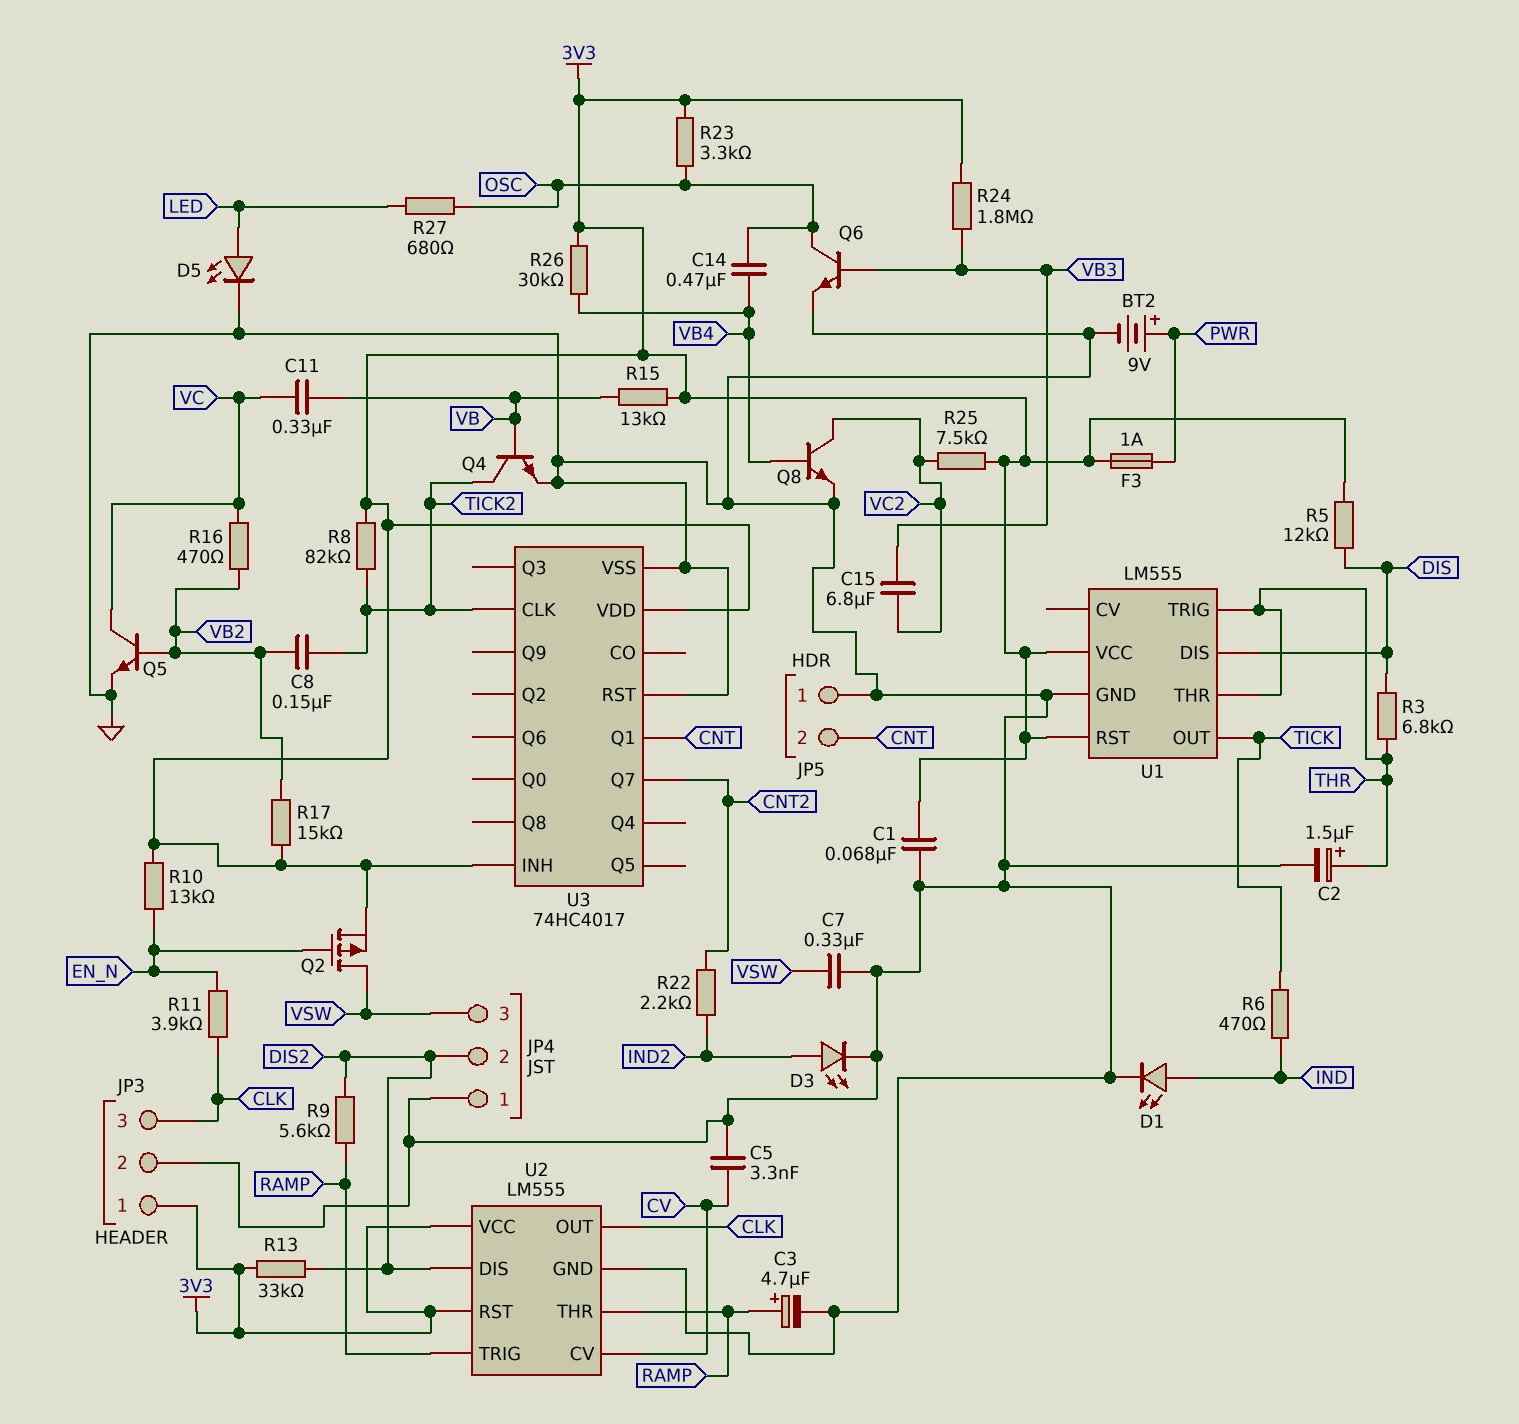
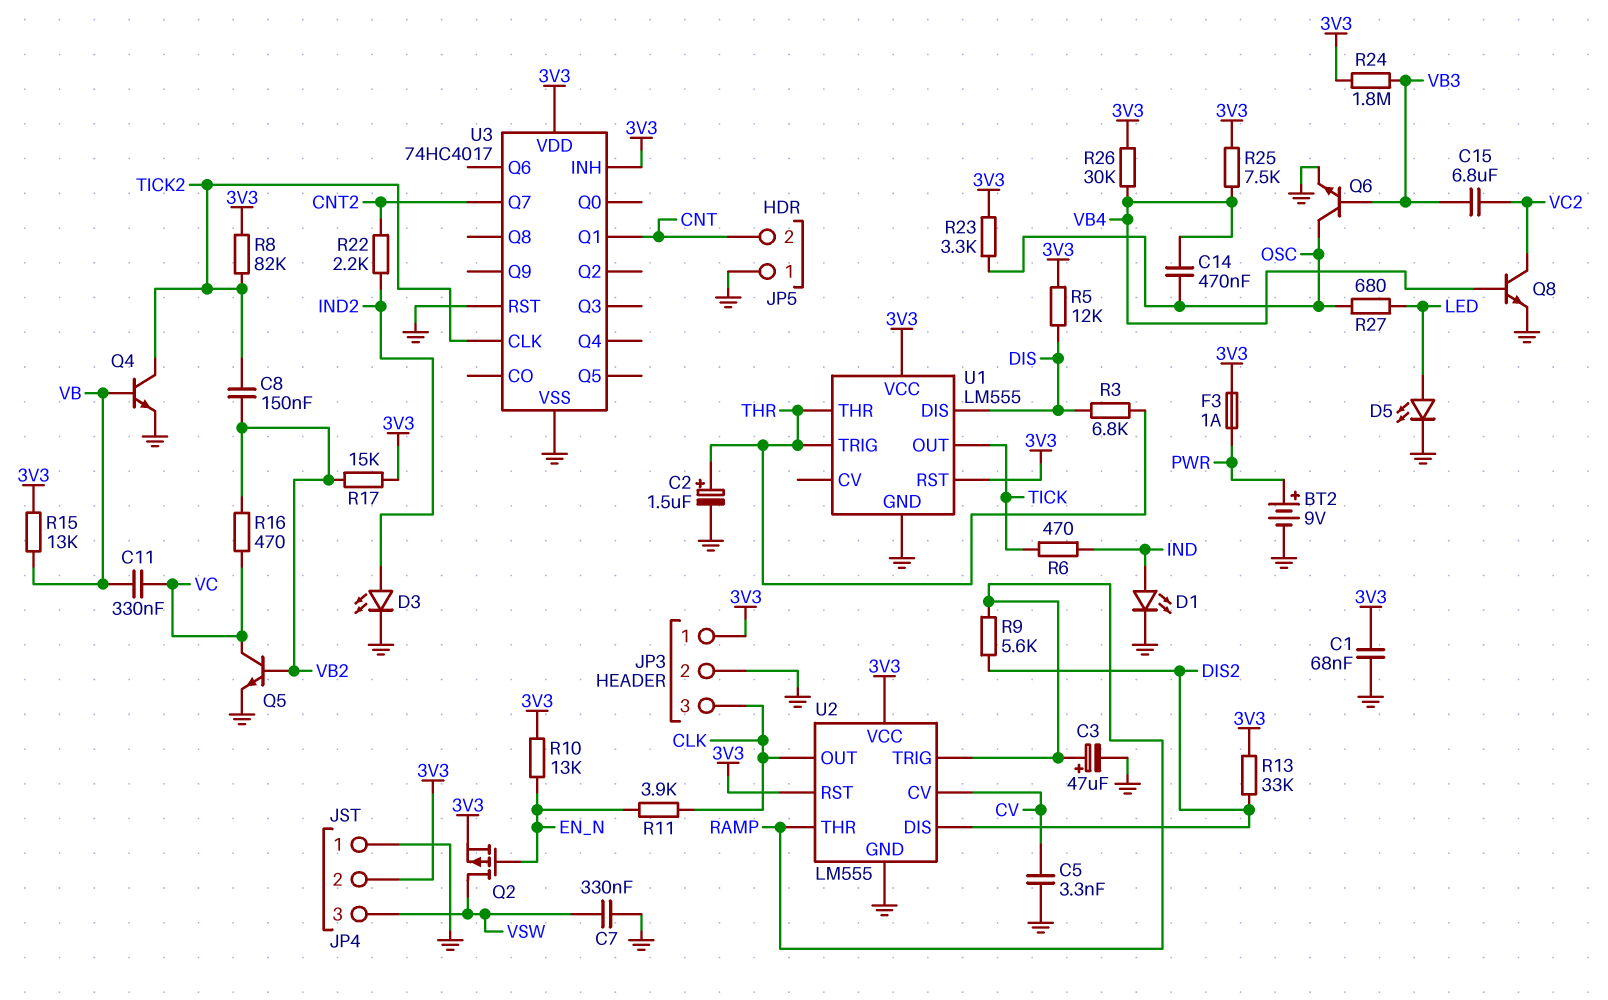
C3: 4.7uF (plus RAMP, minus GND) -> 47uF (plus RAMP, minus GND)
JP4 pin 2: DIS2 -> 3V3
R25: 7.5k (3V3, VC2) -> 7.5k (3V3, VB4)

